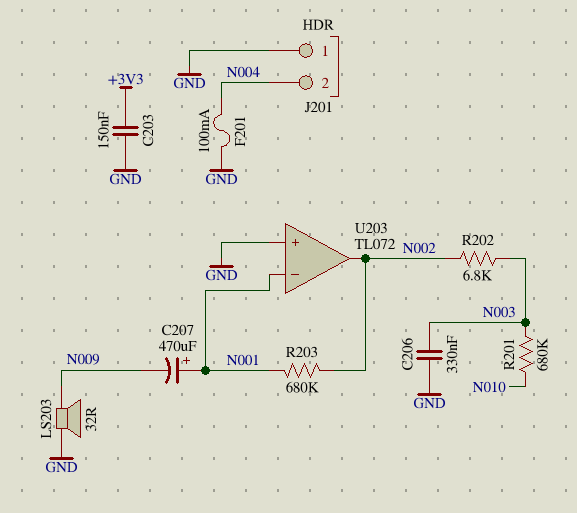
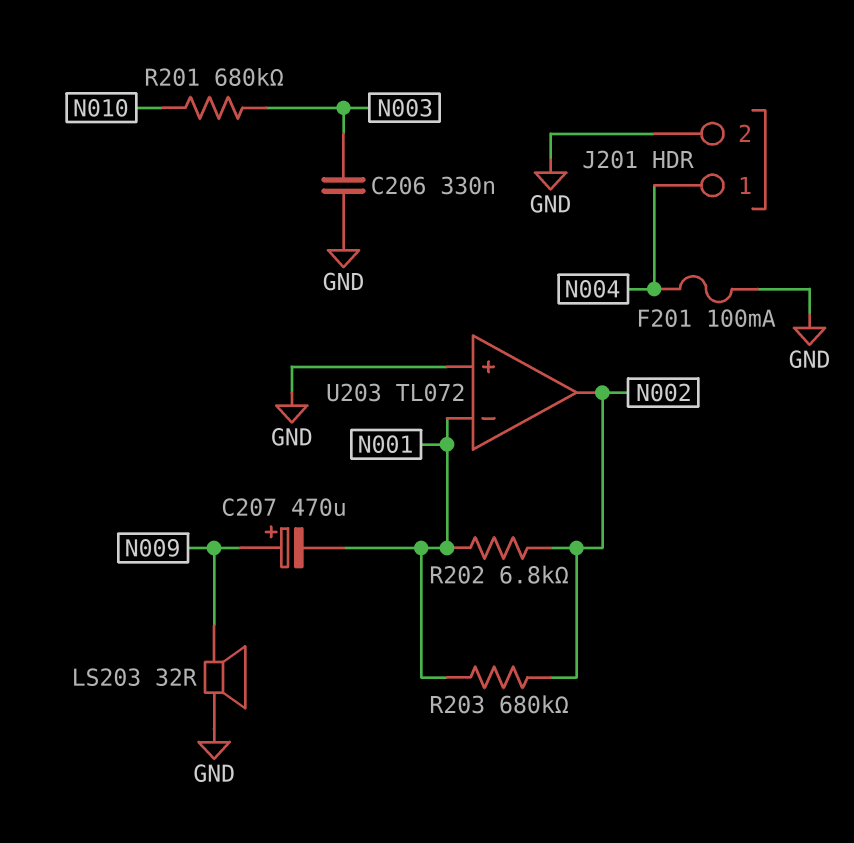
C203: 150nF (+3V3, GND) -> none
C207: 470uF (plus N001, minus N009) -> 470uF (plus N009, minus N001)
J201 pin 1: GND -> N004
J201 pin 2: N004 -> GND
R202: 6.8k (N002, N003) -> 6.8k (N001, N002)

